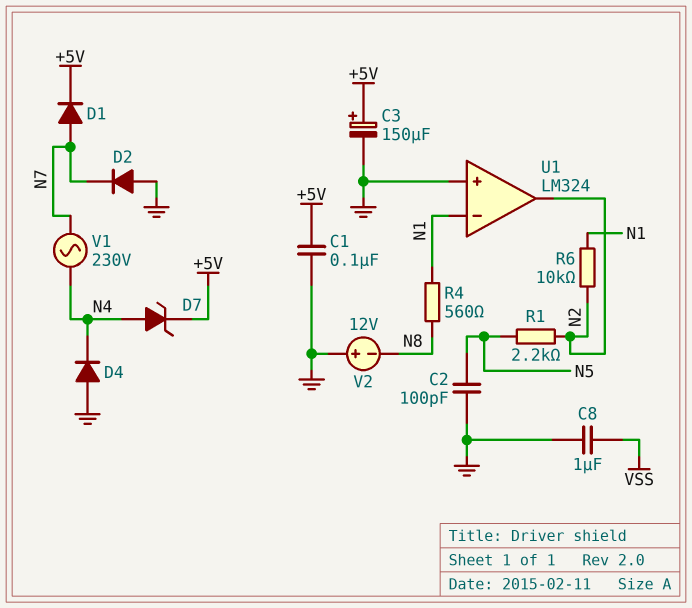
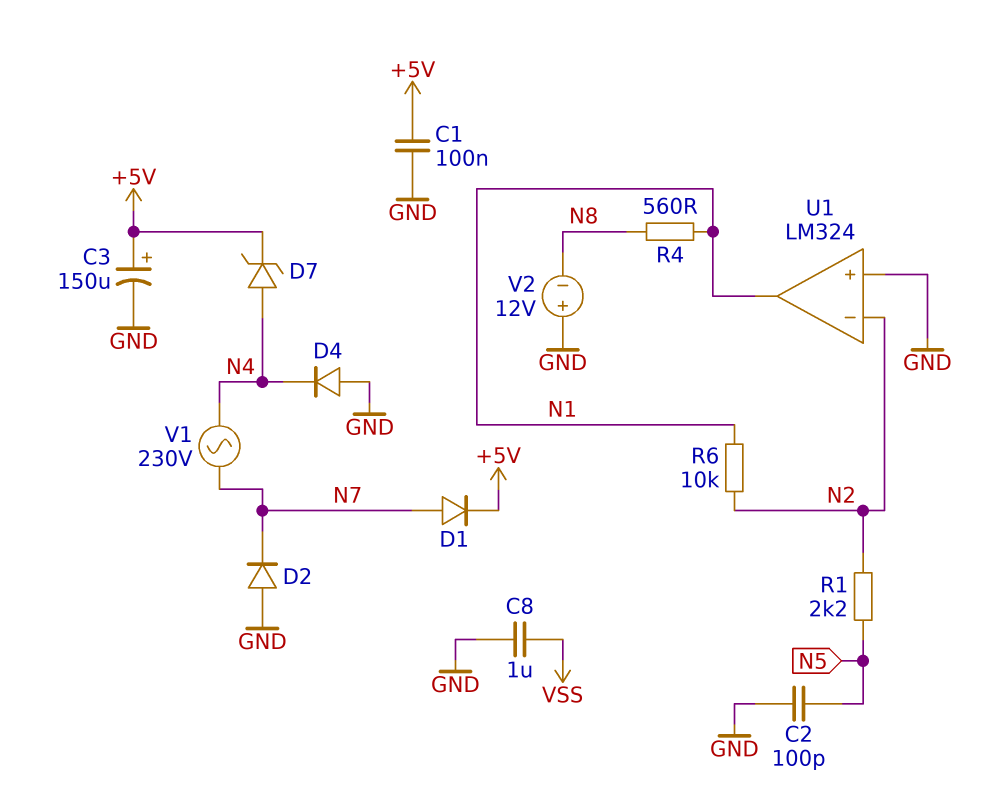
U1 pin in-: N1 -> N2
U1 pin out: N2 -> N1

